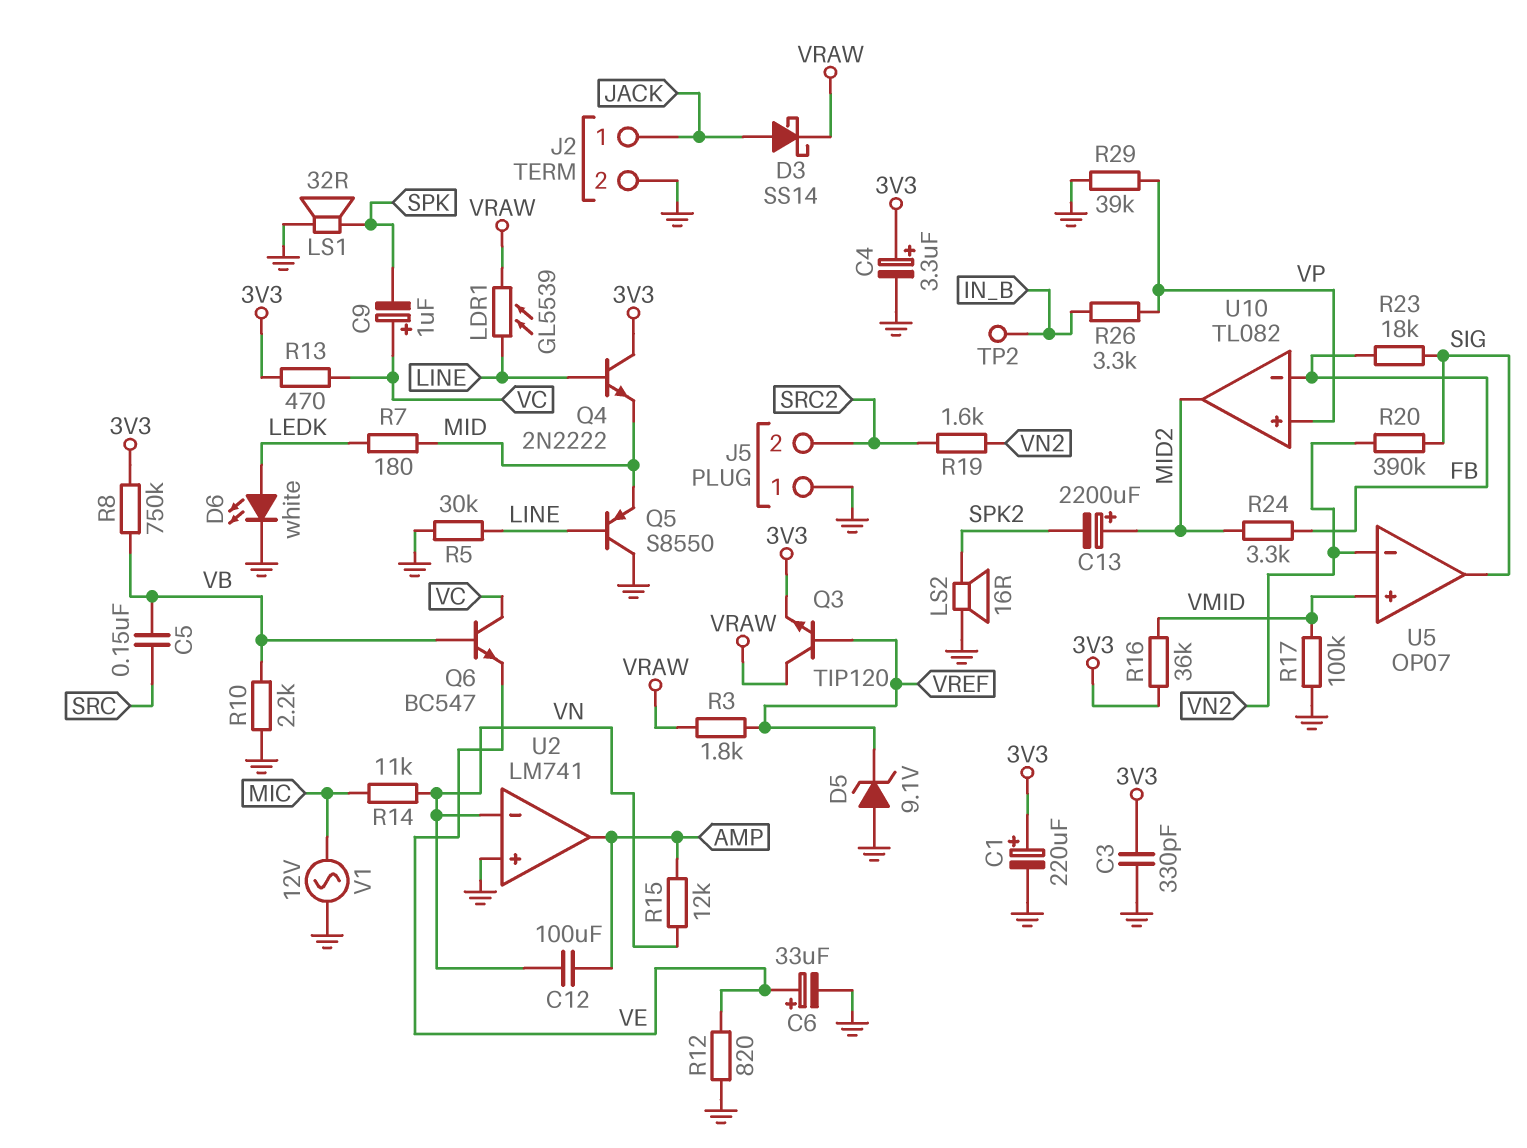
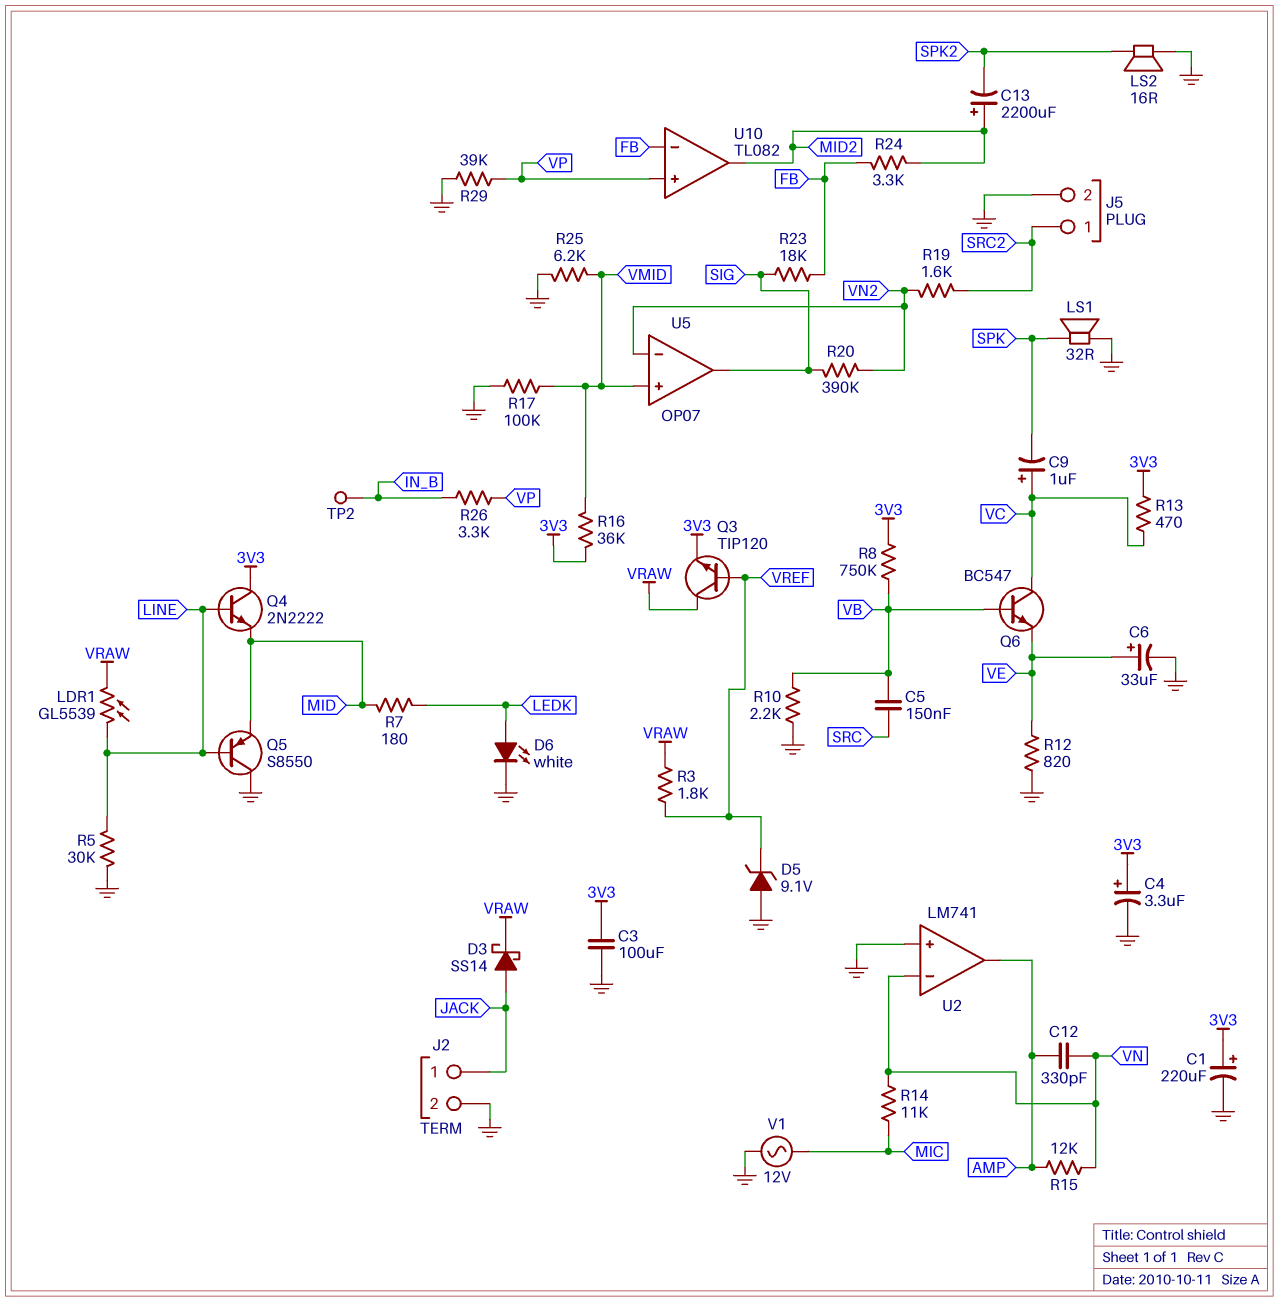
C3: 330pF (3V3, GND) -> 100uF (3V3, GND)
C12: 100uF (AMP, VN) -> 330pF (AMP, VN)
J5 pin 1: GND -> SRC2
J5 pin 2: SRC2 -> GND
R25: none -> 6.2k (GND, VMID)

